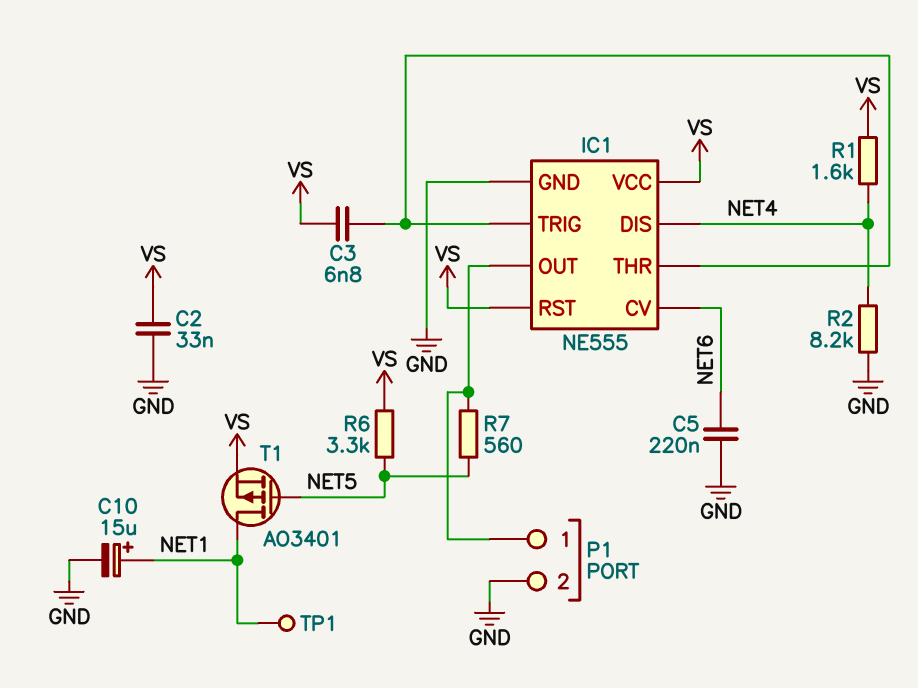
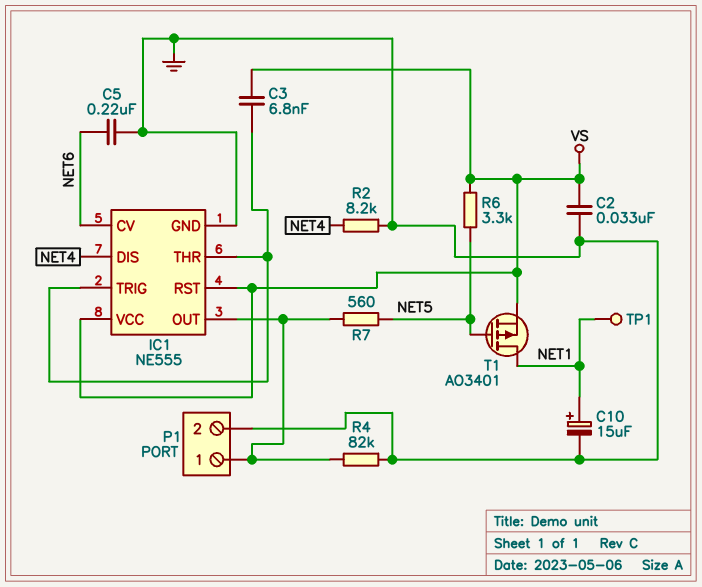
R1: 1.6k (NET4, VS) -> none
R4: none -> 82k (GND, IC1/OUT)

